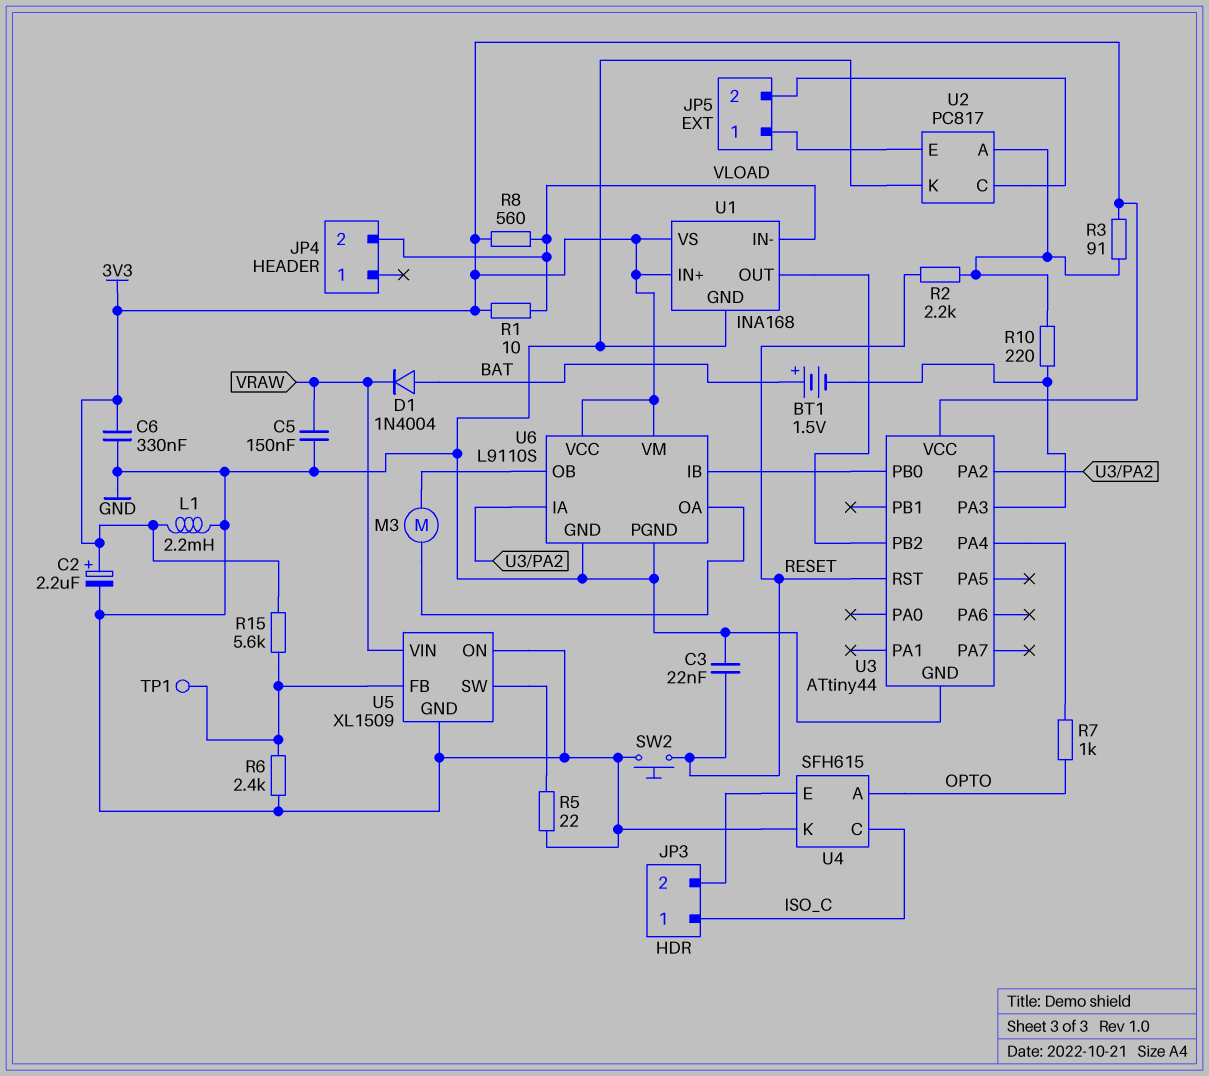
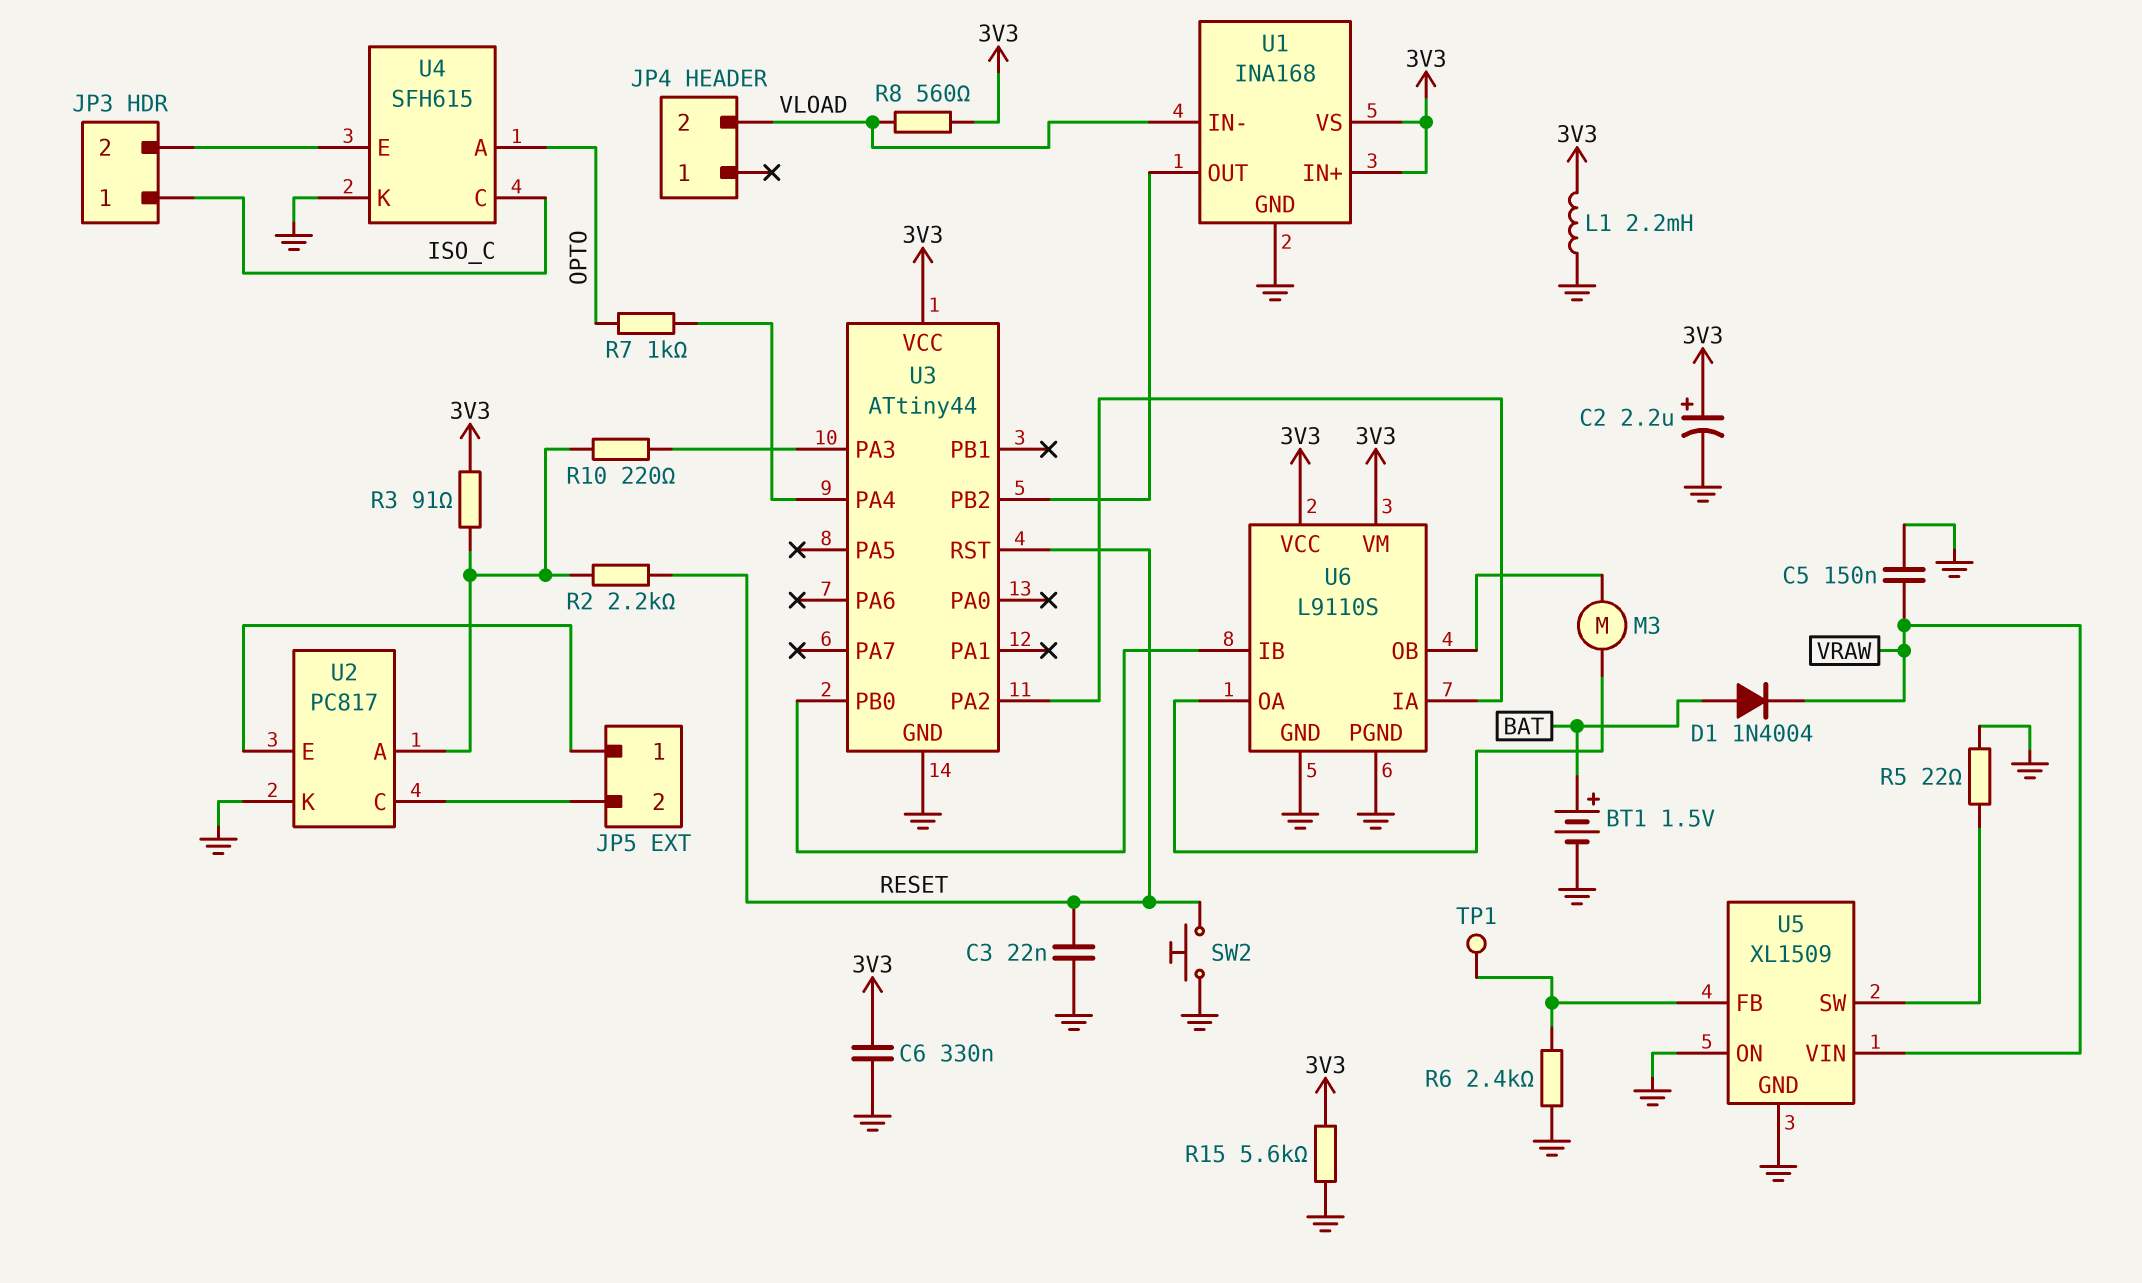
BT1: 1.5V (plus BAT, minus U3/PA3) -> 1.5V (plus BAT, minus GND)
R1: 10 (3V3, VLOAD) -> none
R15: 5.6k (3V3, U5/FB) -> 5.6k (3V3, GND)

